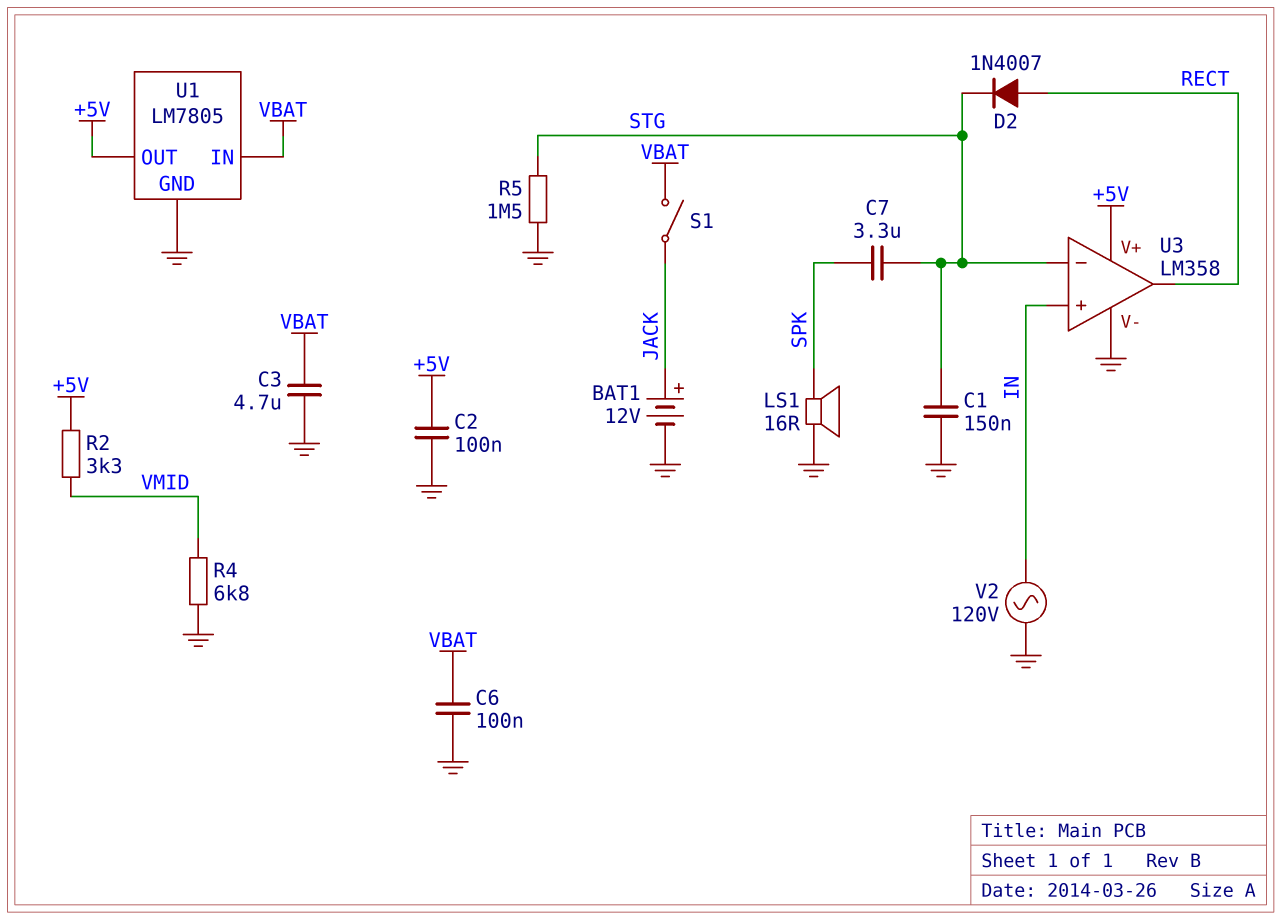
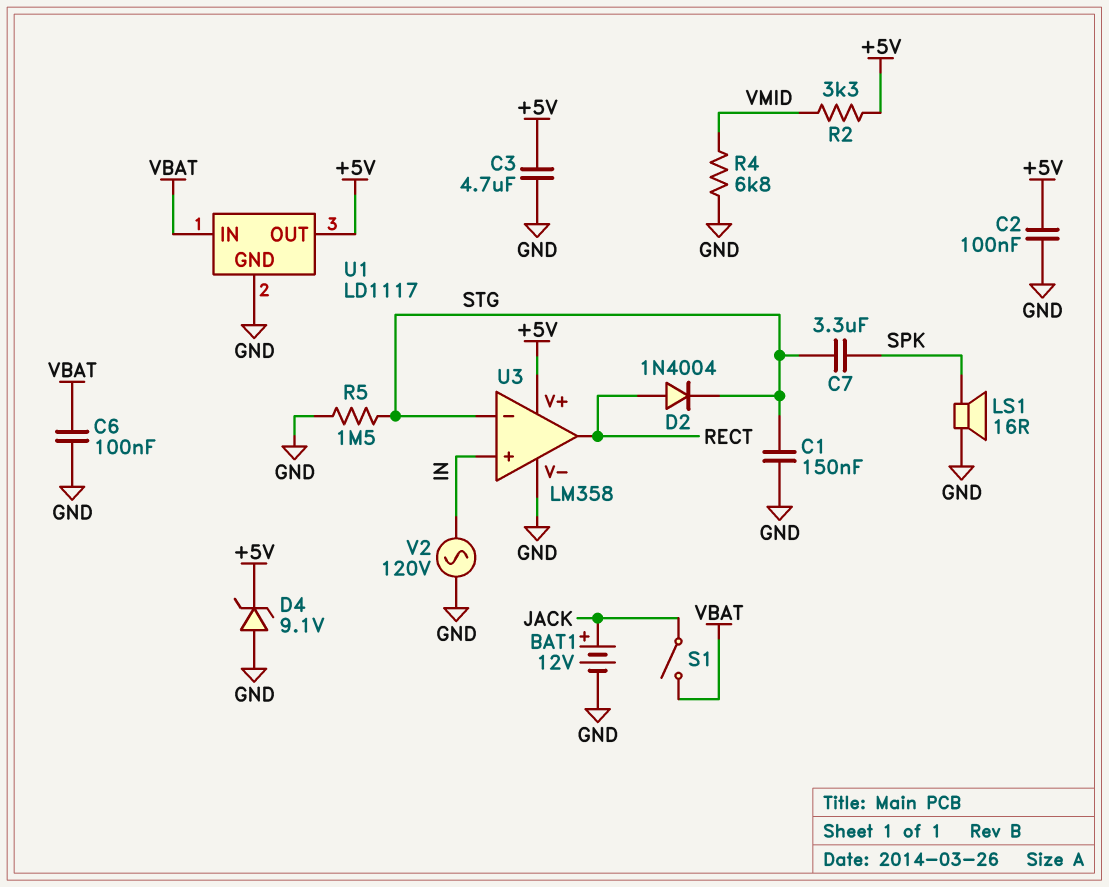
C3: 4.7uF (GND, VBAT) -> 4.7uF (+5V, GND)
D2: diode 1N4007 (A RECT, K STG) -> diode 1N4004 (A RECT, K STG)
D4: none -> zener 9.1V (A GND, K +5V)
U1: LM7805 -> LD1117

